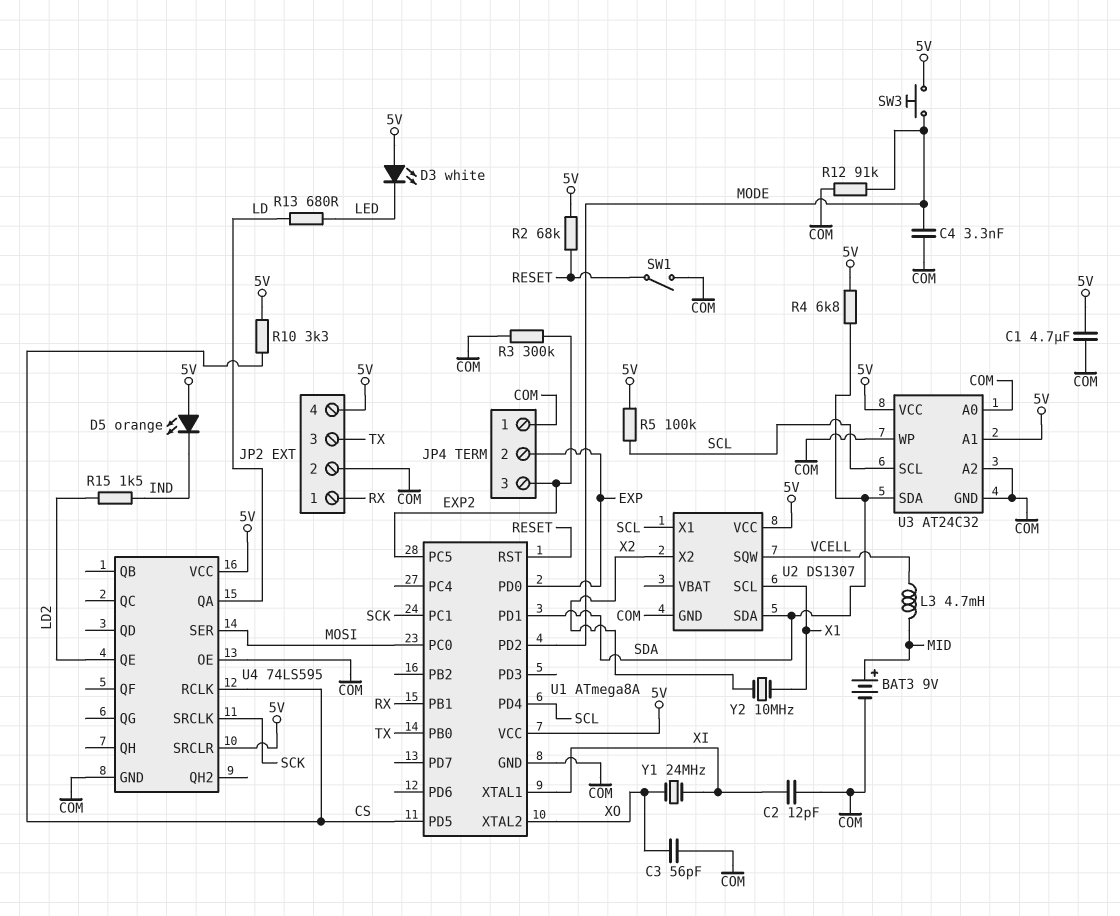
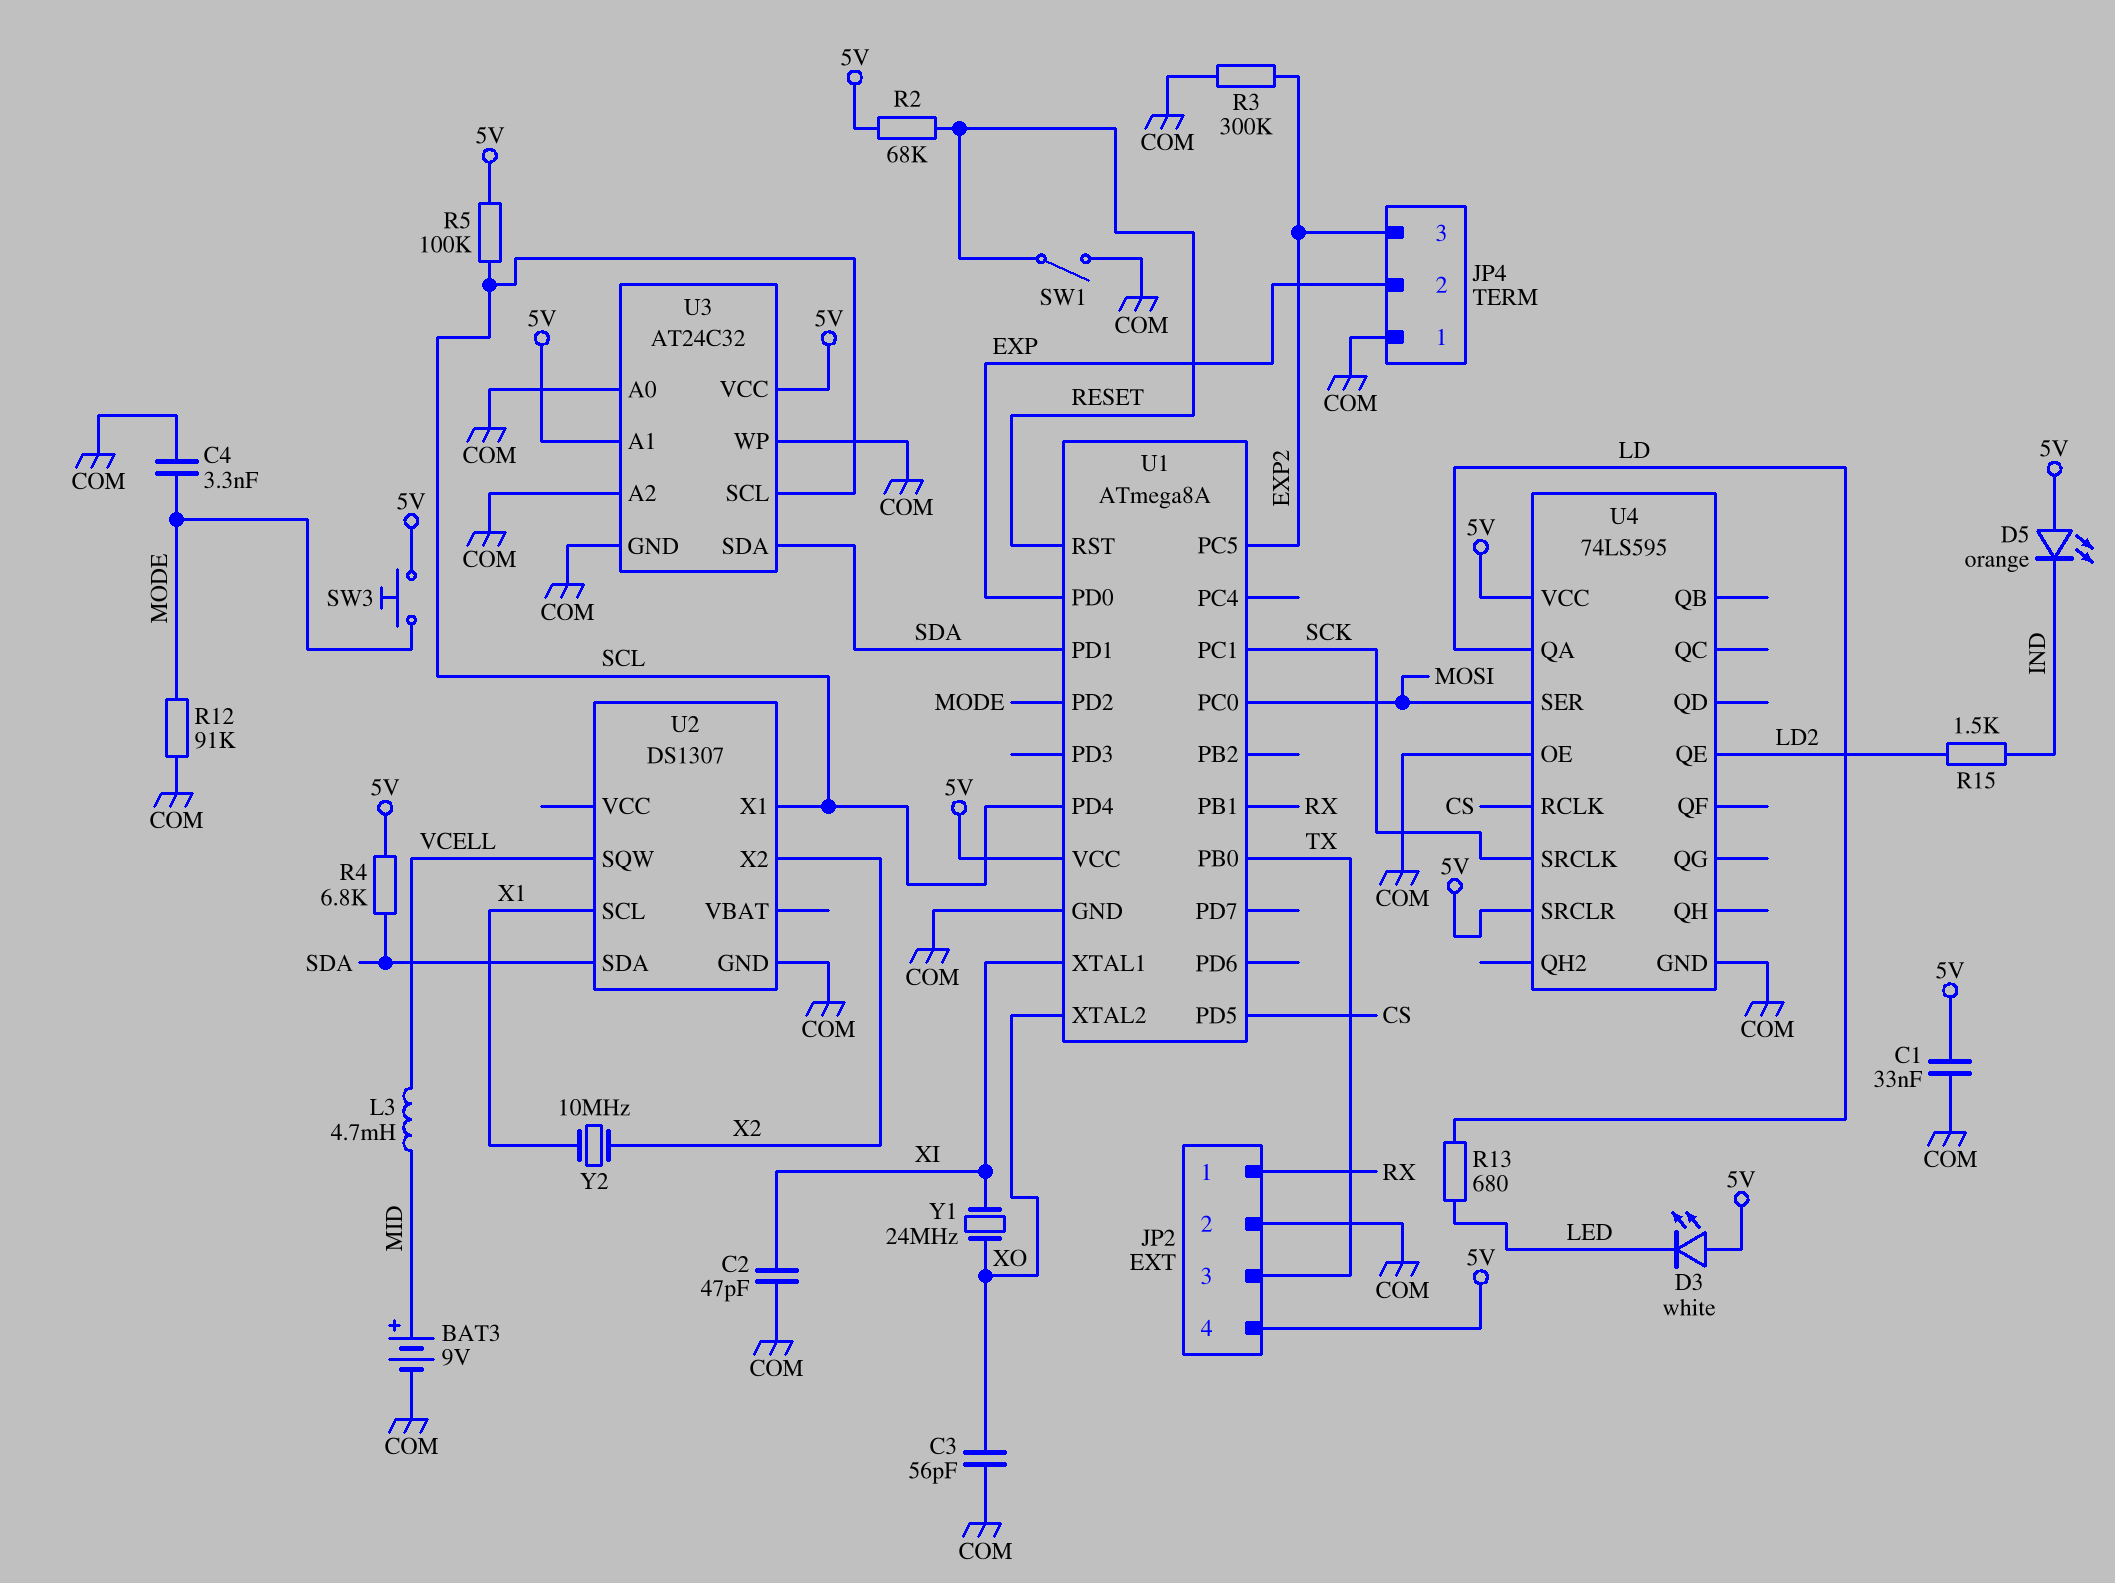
C1: 4.7uF (5V, COM) -> 33nF (5V, COM)
C2: 12pF (COM, XI) -> 47pF (COM, XI)
R10: 3.3k (5V, CS) -> none
U2 pin VCC: 5V -> none

